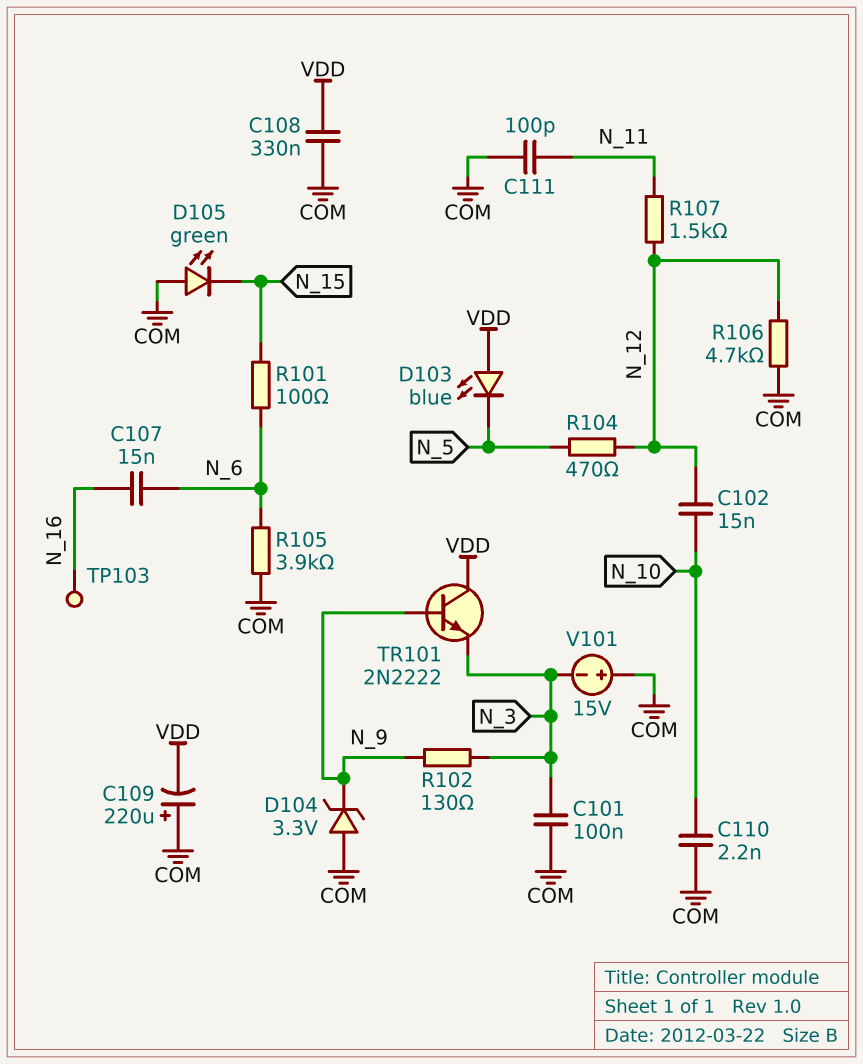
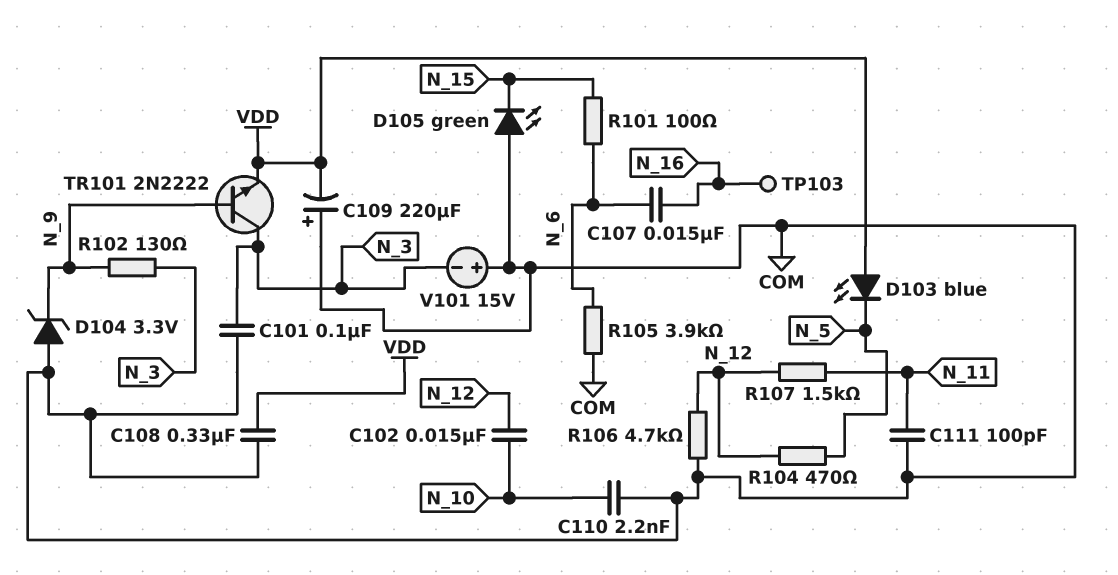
TR101: NPN 2N2222 (B N_9, C VDD, E N_3) -> NPN 2N2222 (B N_9, C N_3, E VDD)

